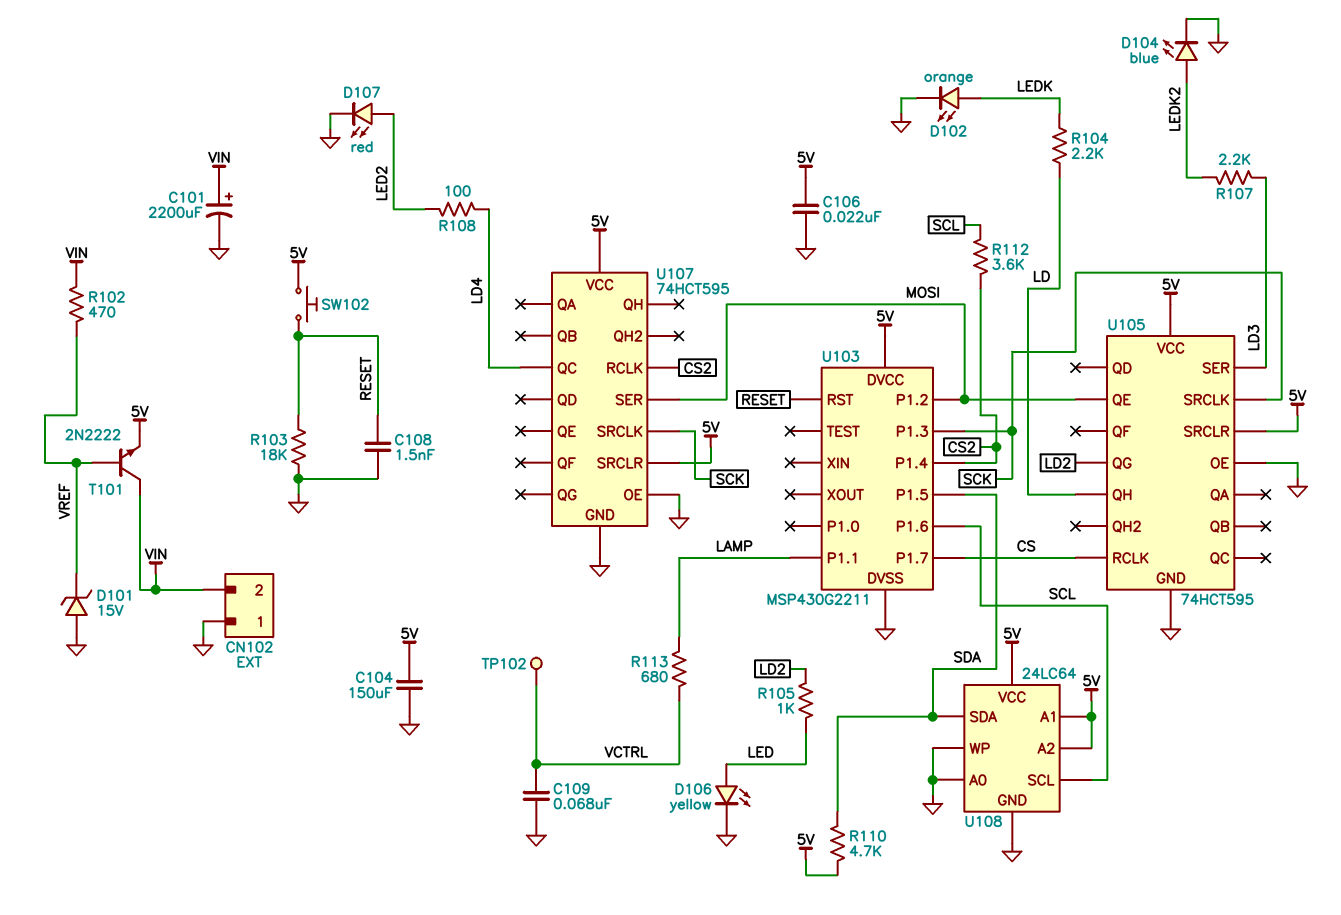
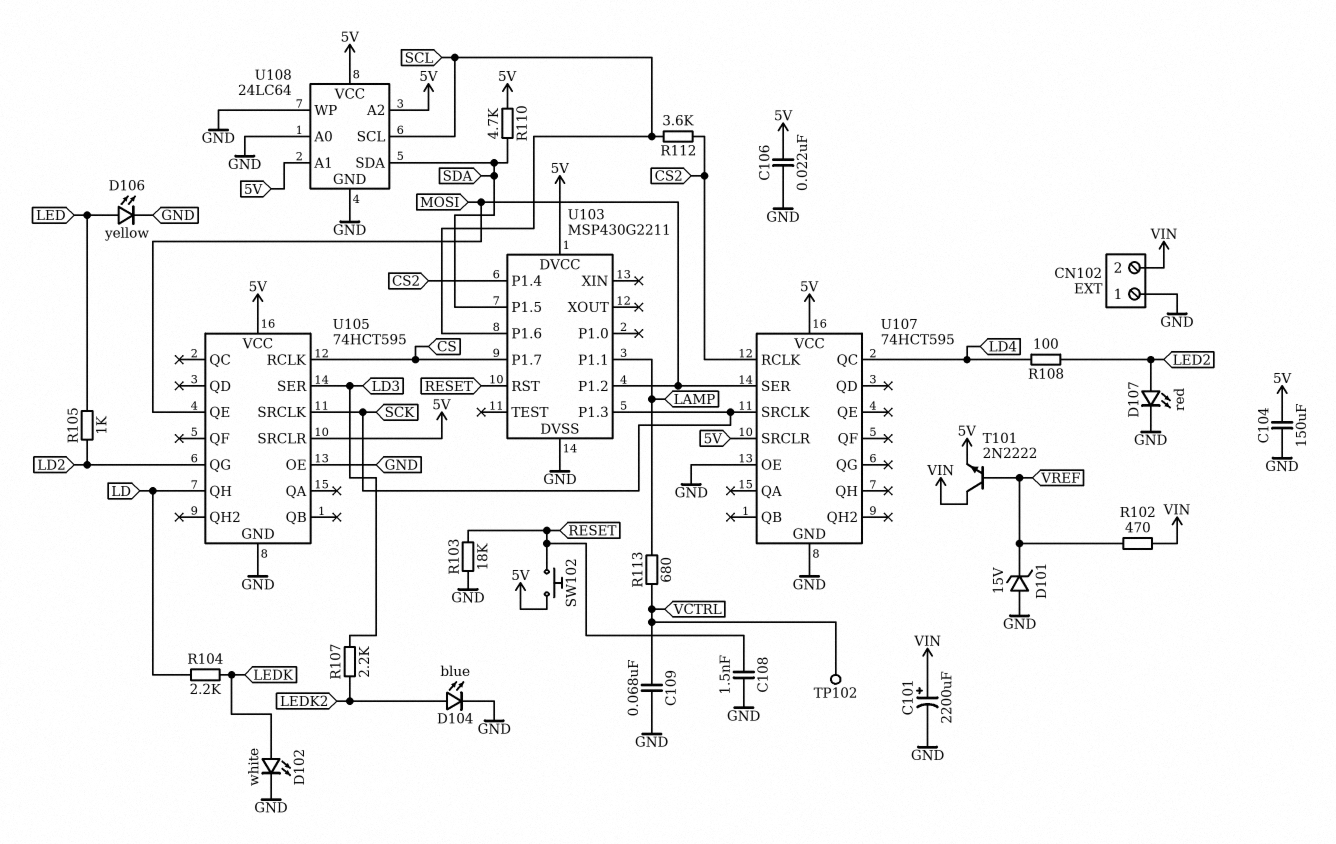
D102: LED orange (A LEDK, K GND) -> LED white (A LEDK, K GND)

